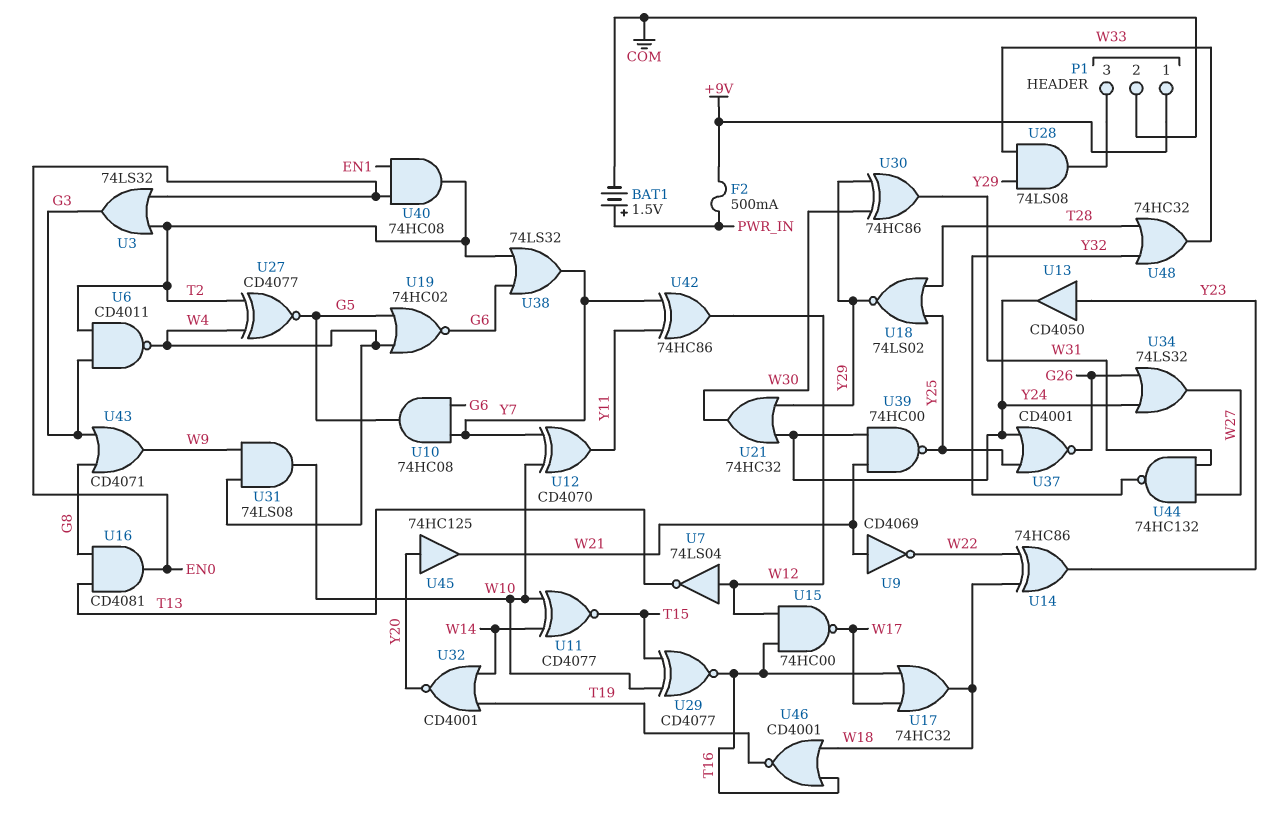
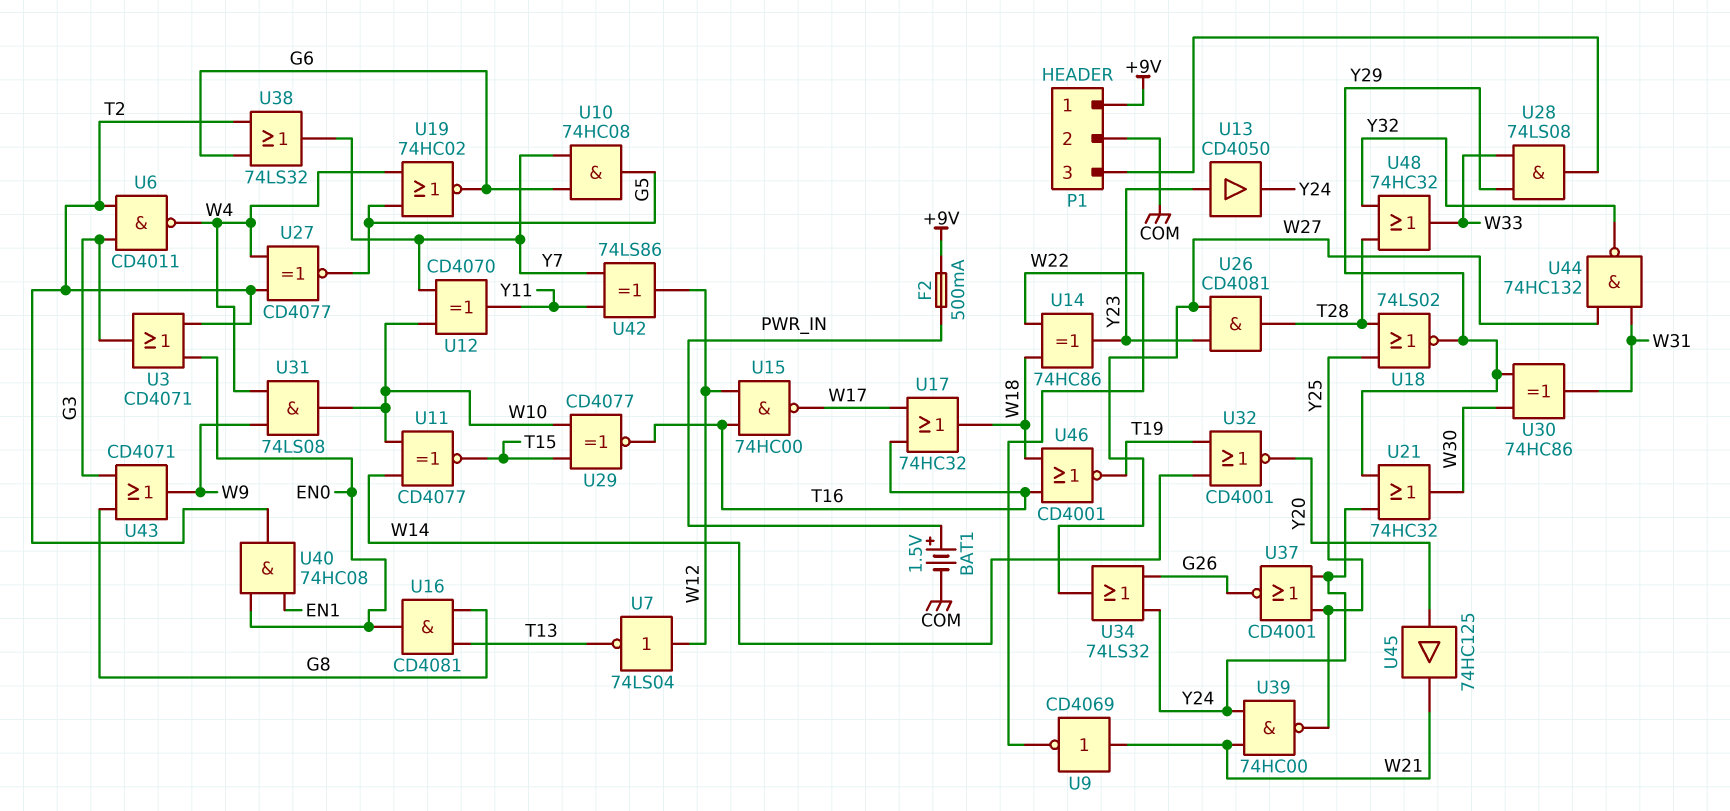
U3: OR 74LS32 (in EN0, in T2, out G3) -> OR CD4071 (in EN0, in T2, out G3)
U26: none -> AND CD4081 (in W27, in Y23, out T28)
U42: XOR 74HC86 (in Y7, in Y11, out W12) -> XOR 74LS86 (in Y7, in Y11, out W12)

